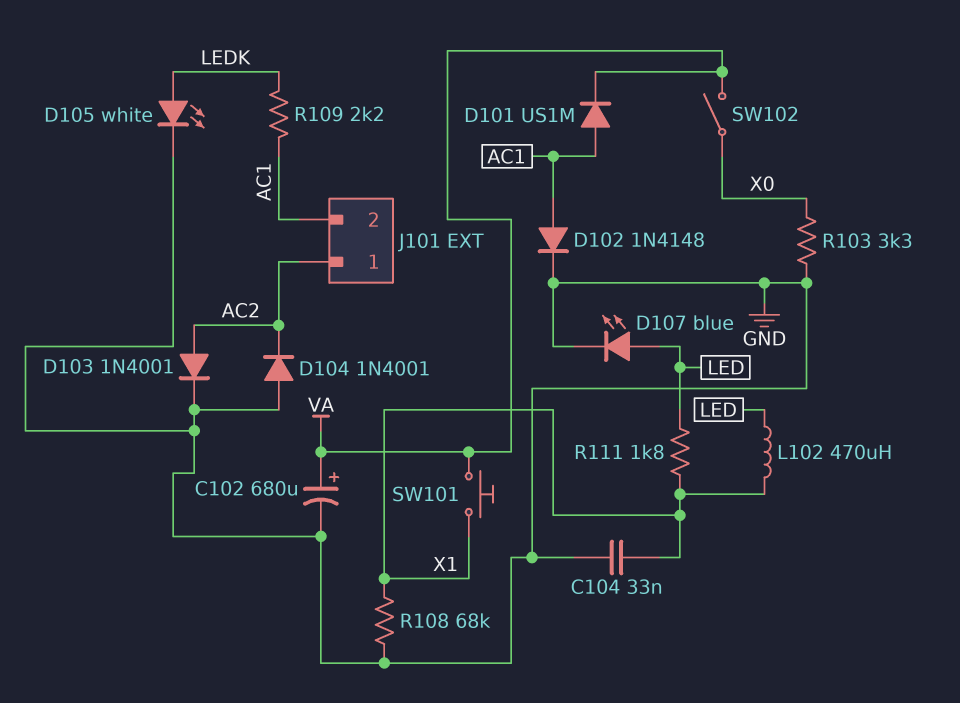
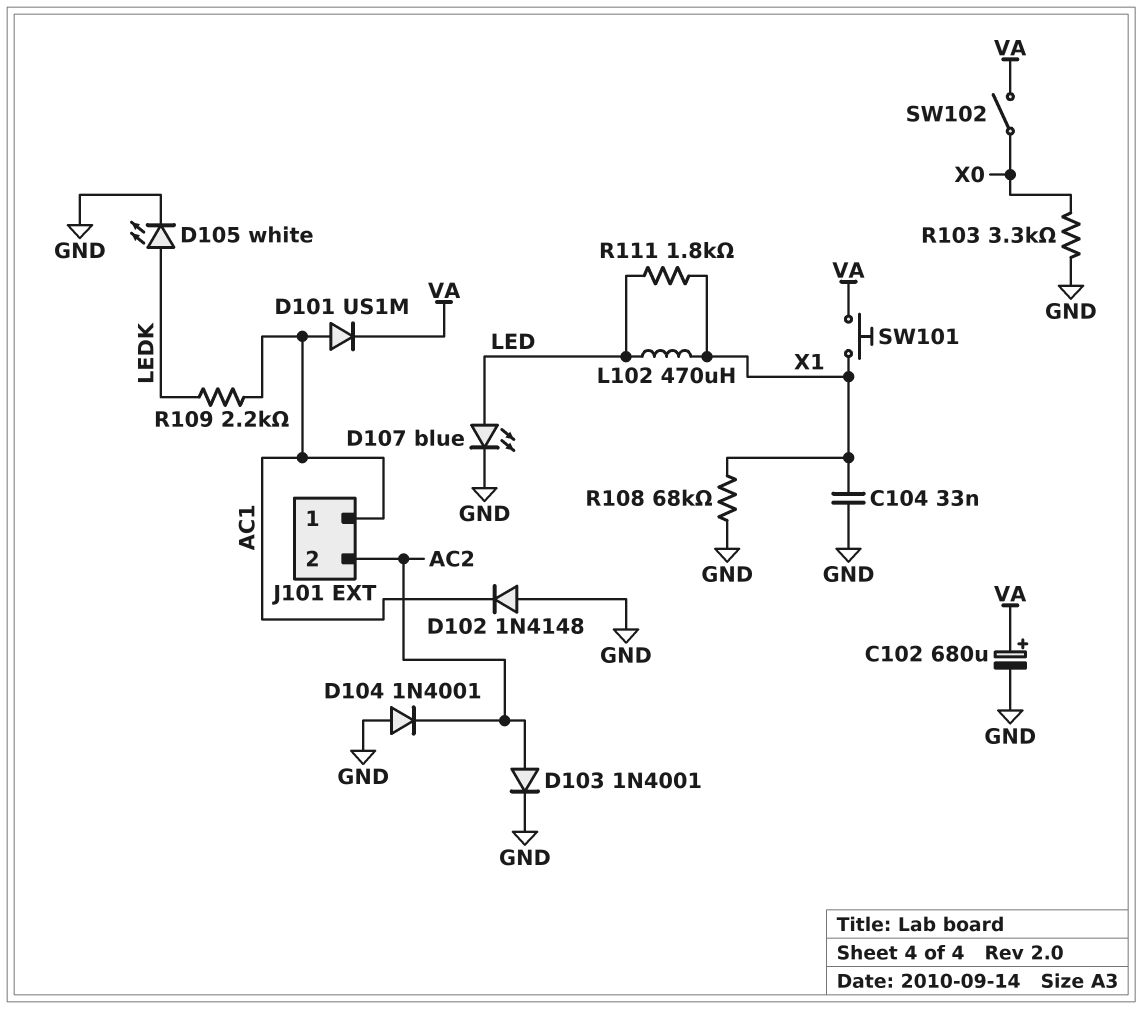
D102: diode 1N4148 (A AC1, K GND) -> diode 1N4148 (A GND, K AC1)
J101 pin 1: AC2 -> AC1
J101 pin 2: AC1 -> AC2

